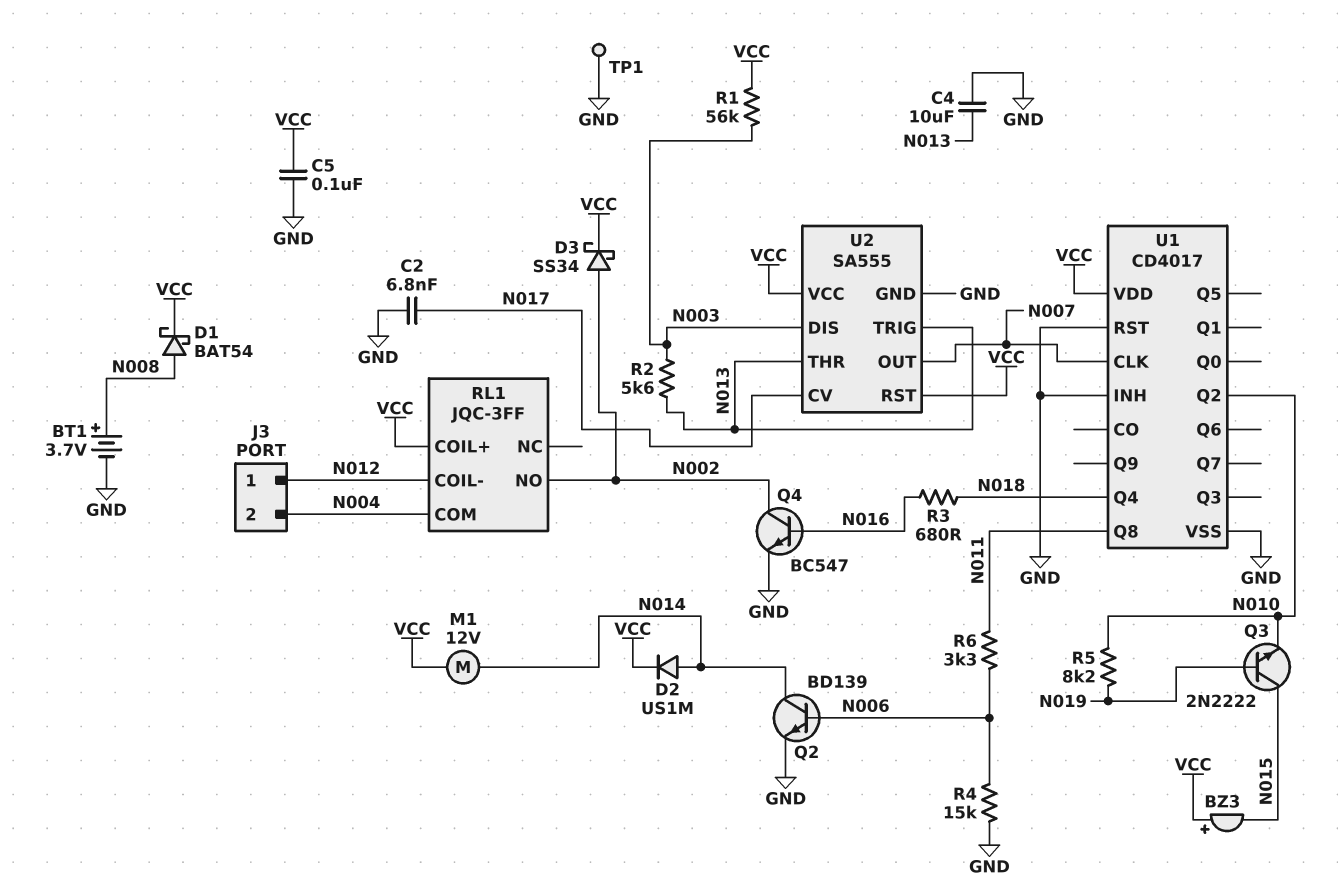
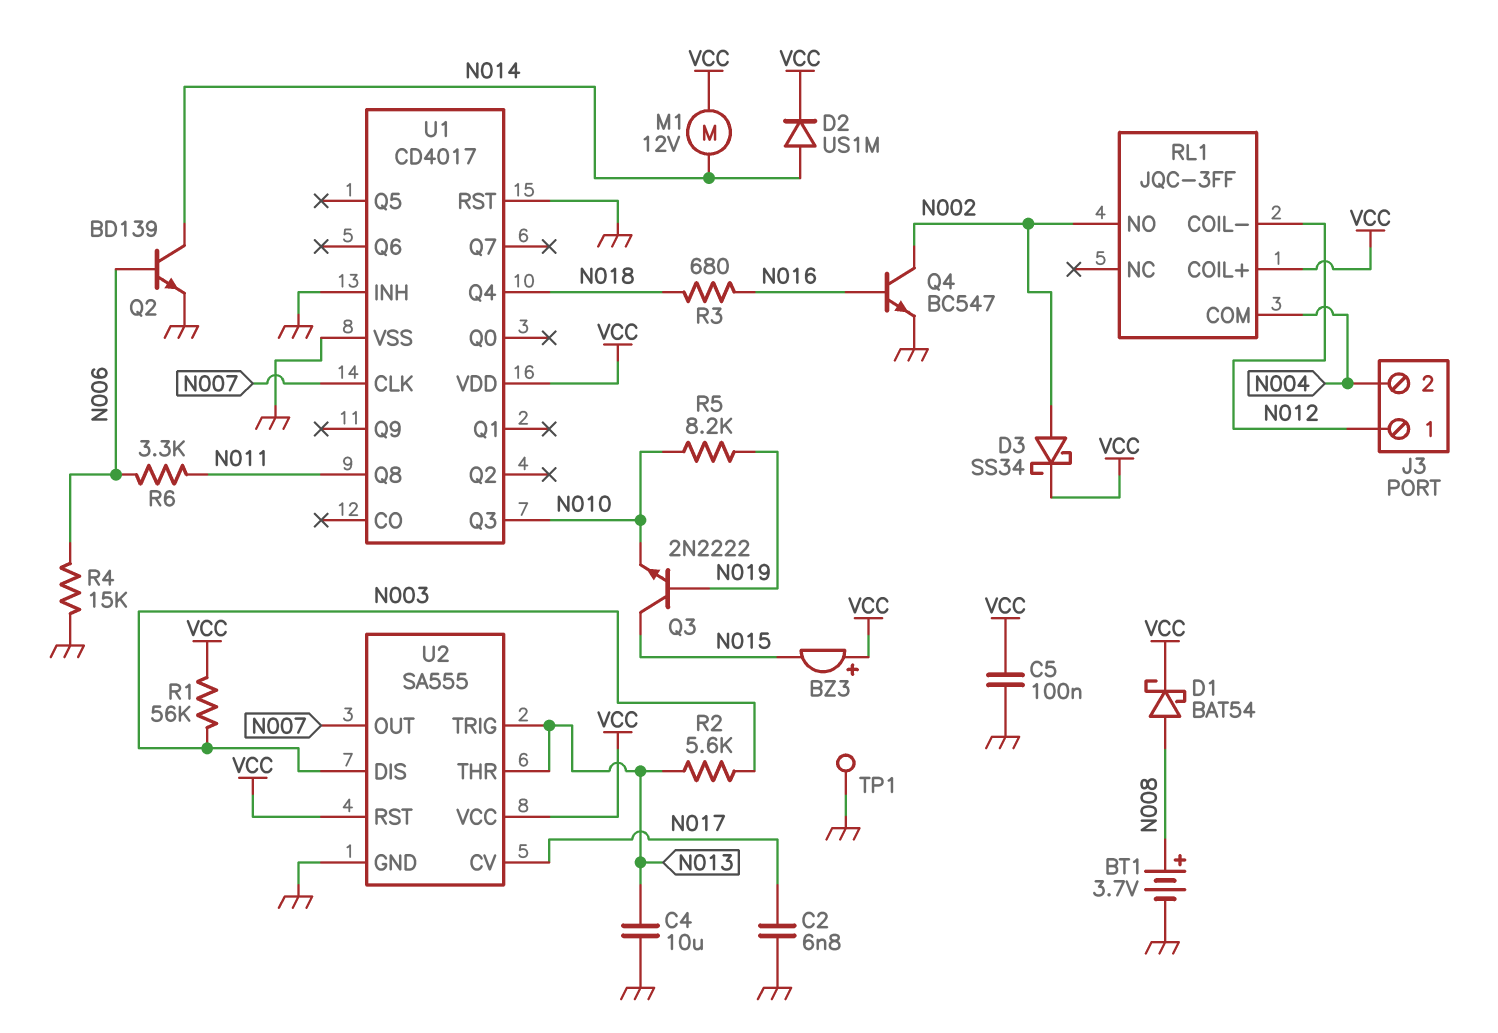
U1 pin Q2: N010 -> none
U1 pin Q3: none -> N010

